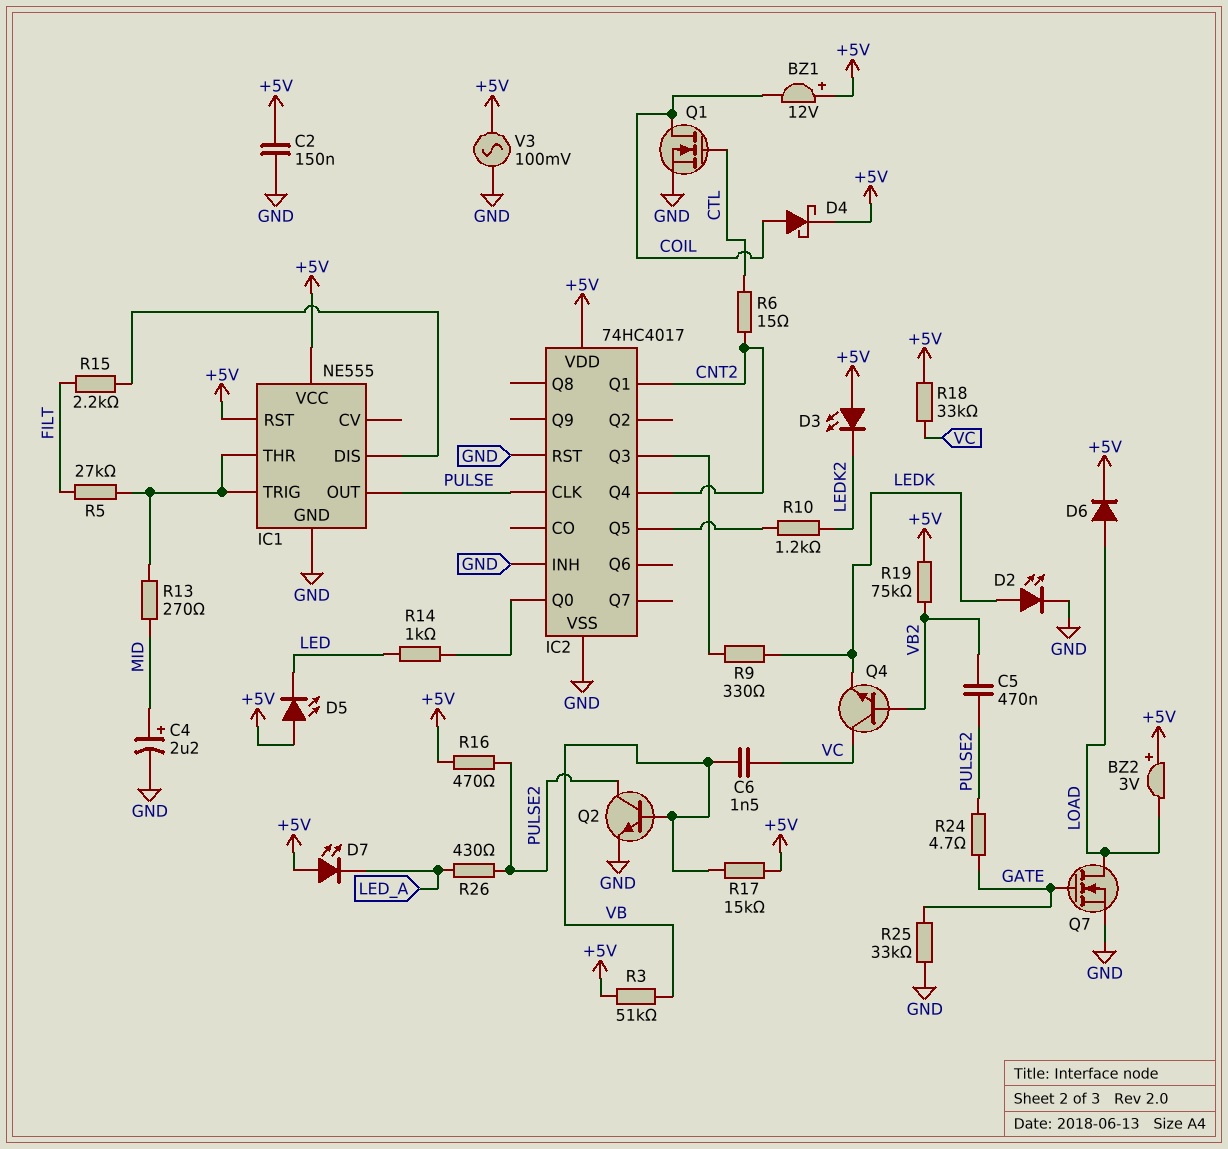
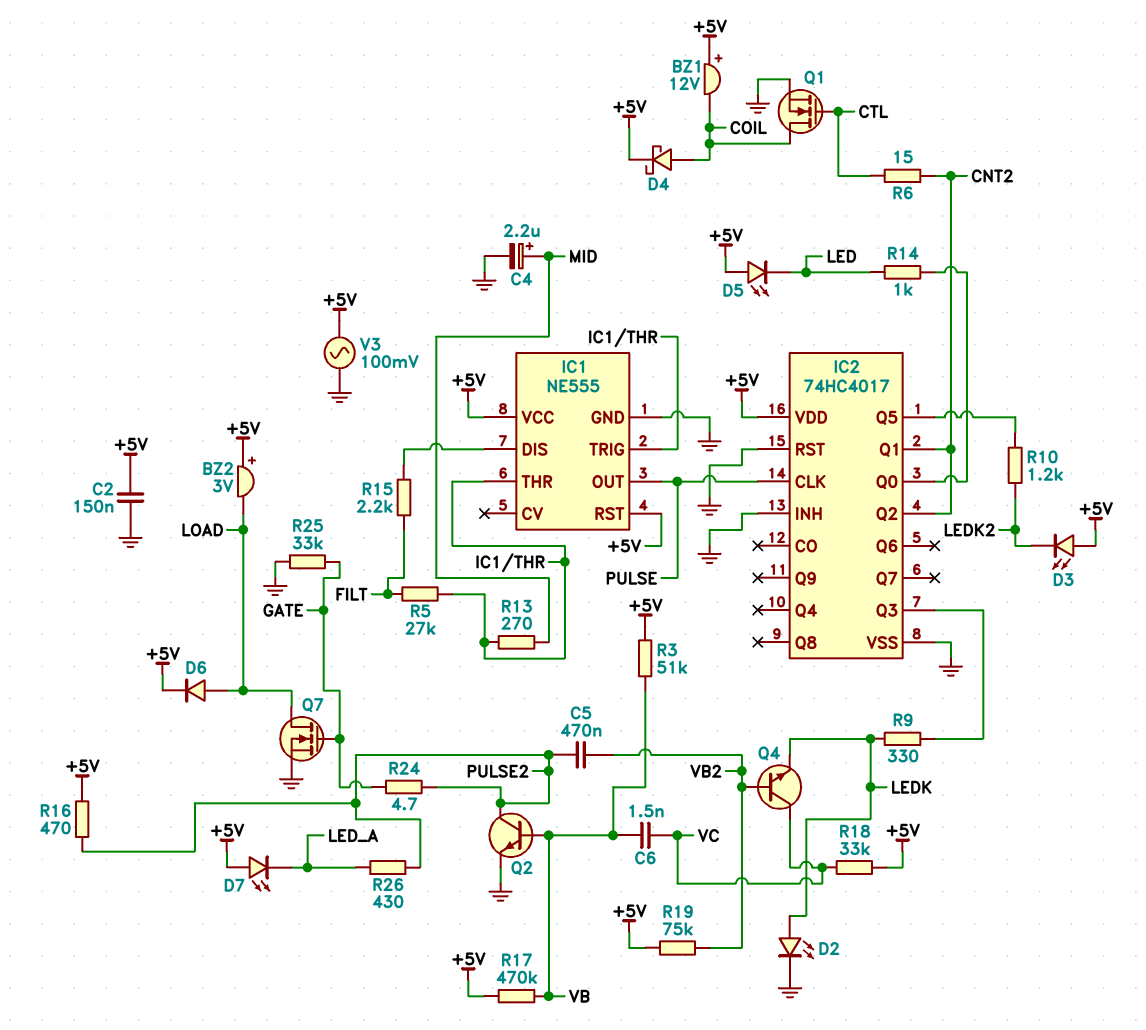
IC2 pin Q2: none -> CNT2
IC2 pin Q4: CNT2 -> none
R17: 15k (+5V, VB) -> 470k (+5V, VB)

